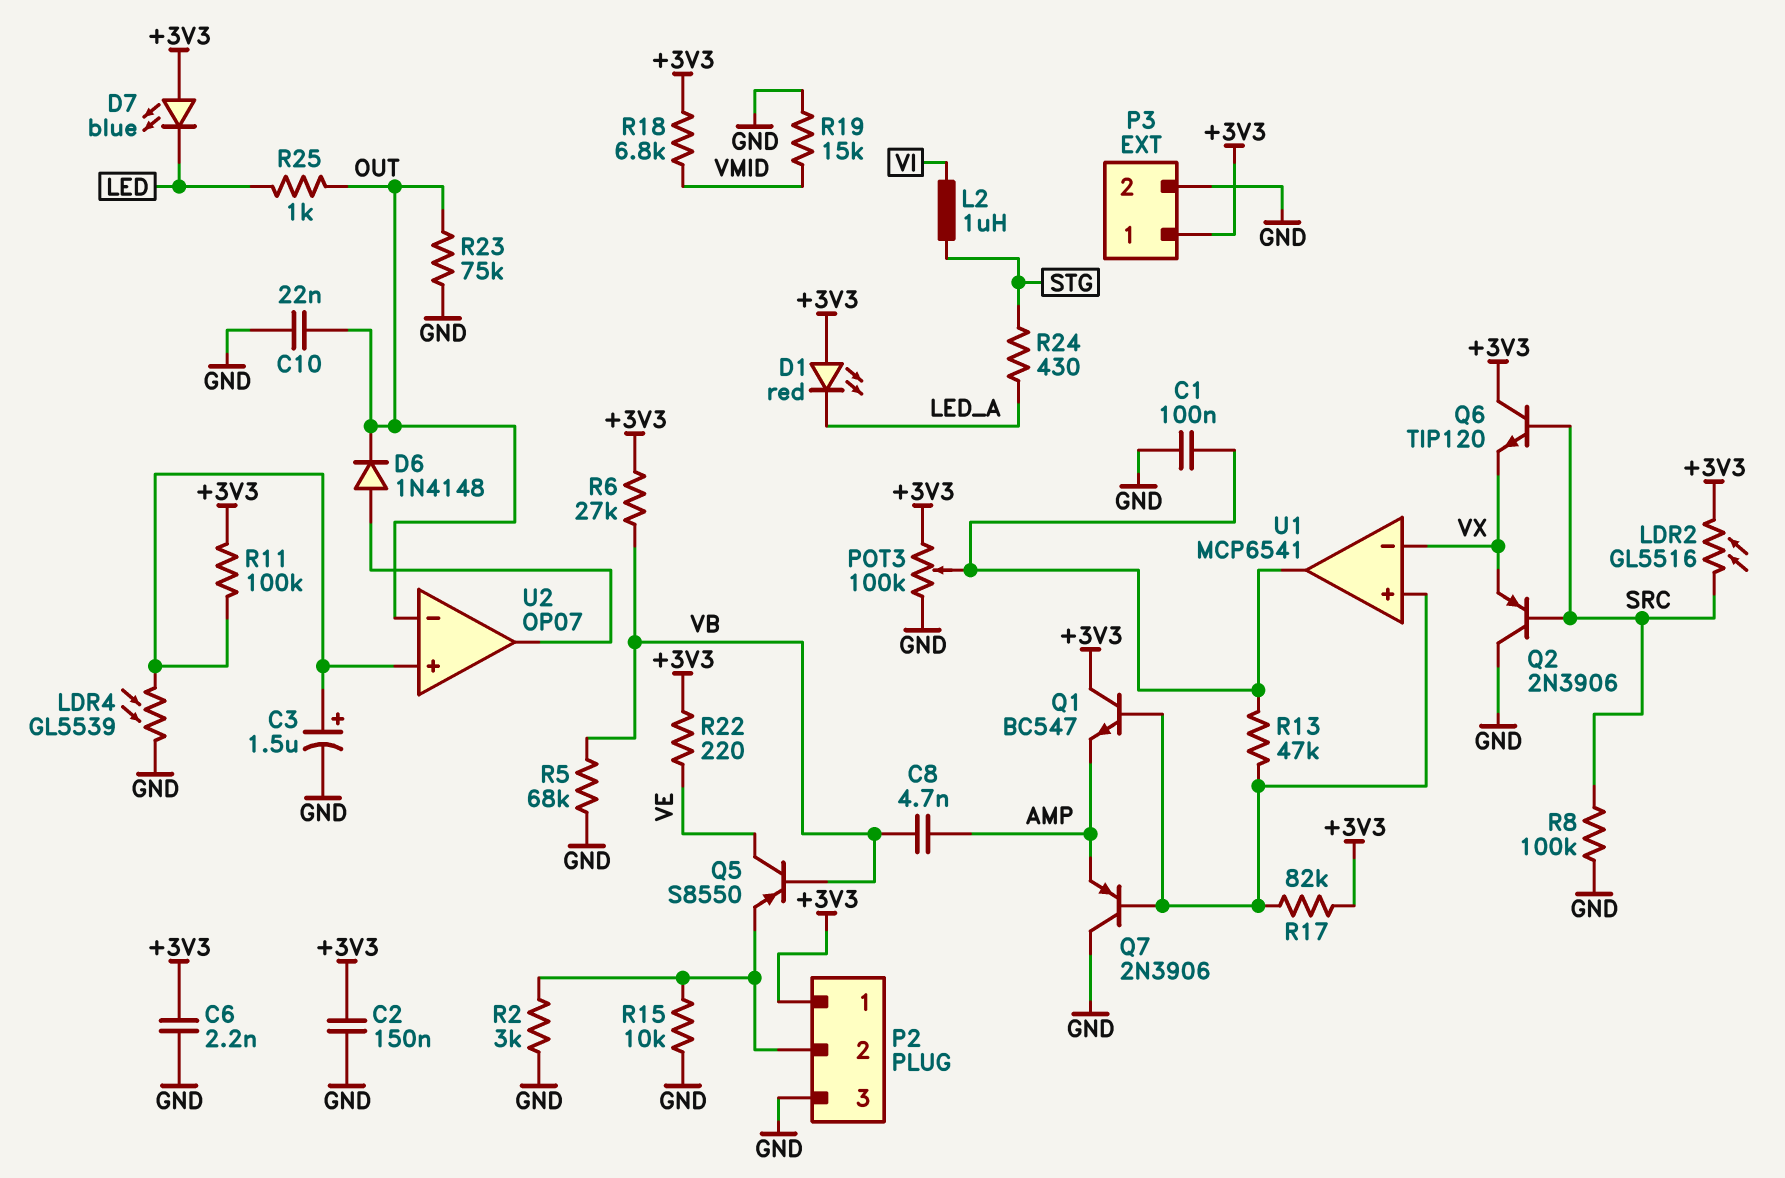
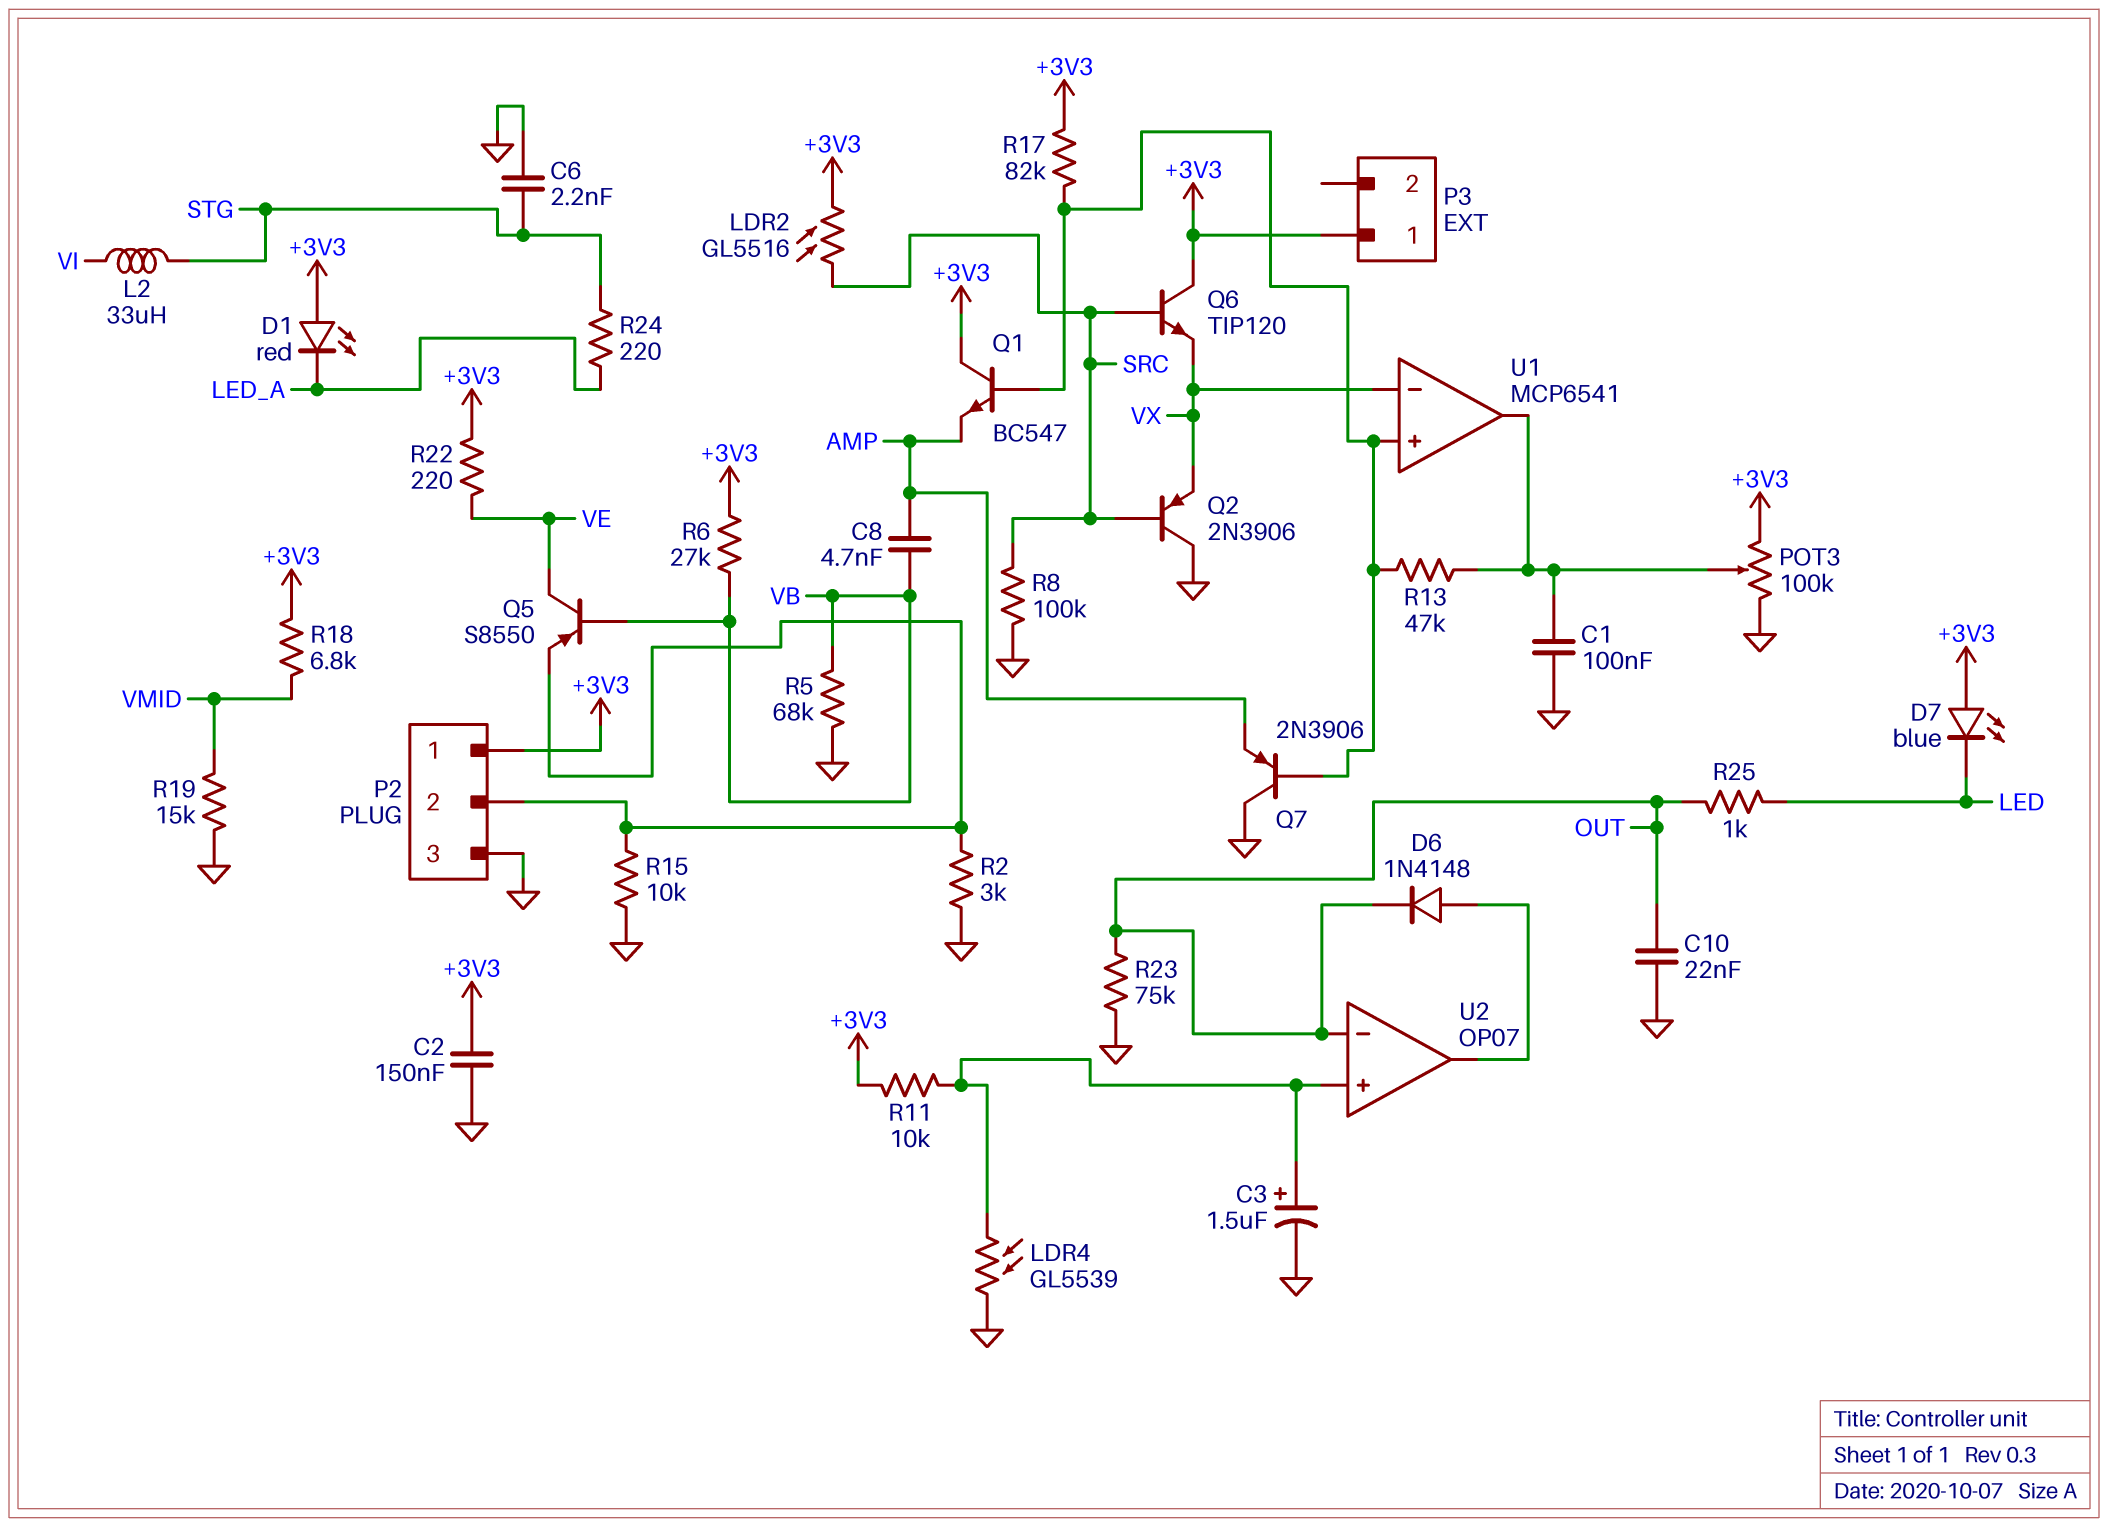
C6: 2.2nF (+3V3, GND) -> 2.2nF (GND, STG)
L2: 1uH (STG, VI) -> 33uH (STG, VI)
P3 pin 2: GND -> none
R11: 100k (+3V3, U2/in+) -> 10k (+3V3, U2/in+)
R24: 430 (LED_A, STG) -> 220 (LED_A, STG)

